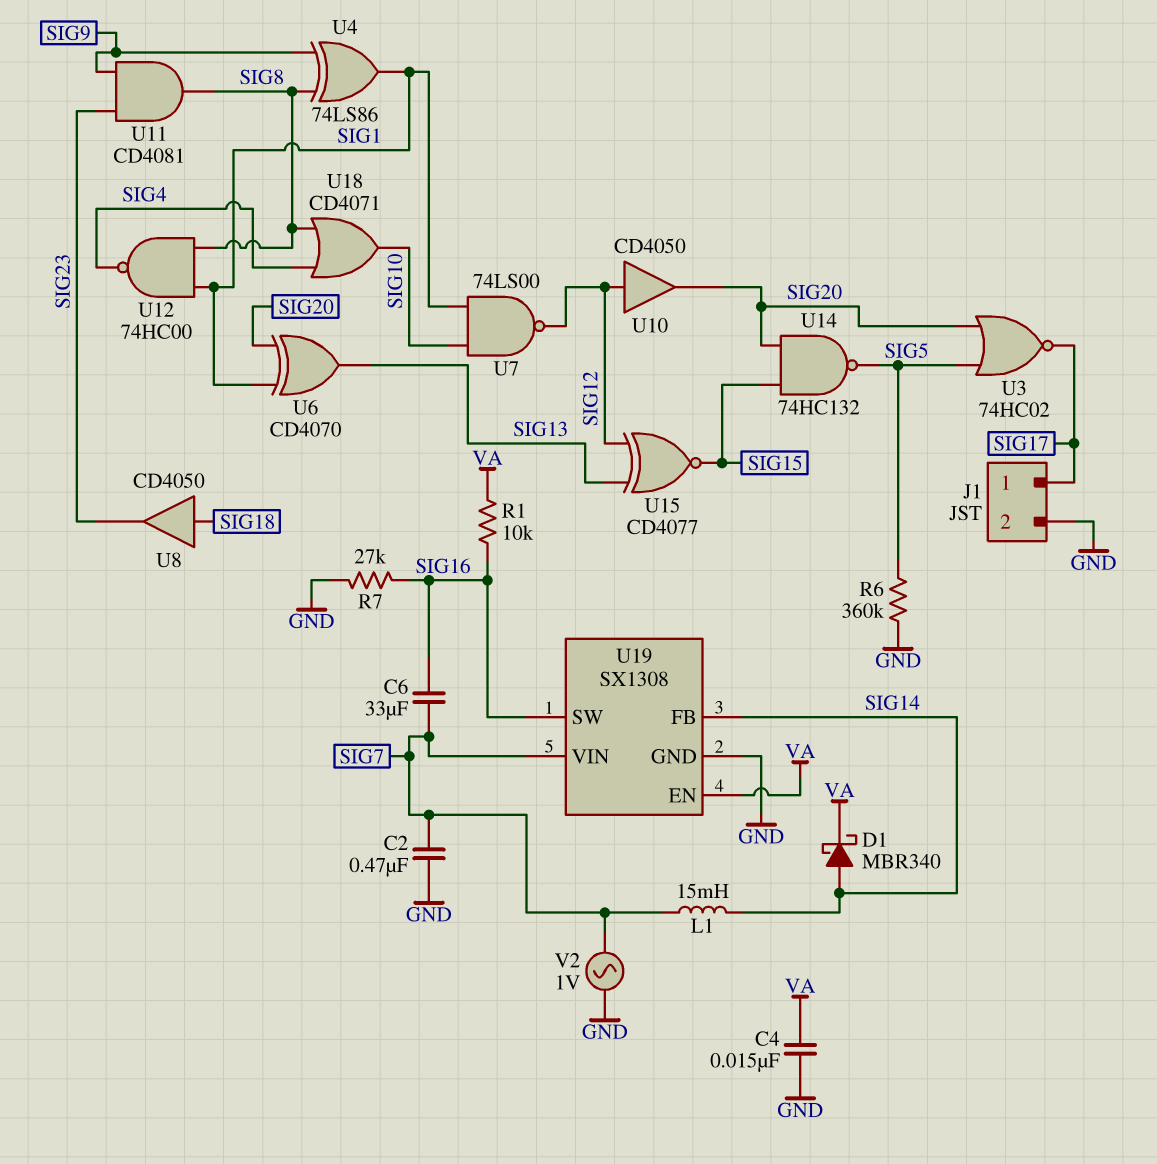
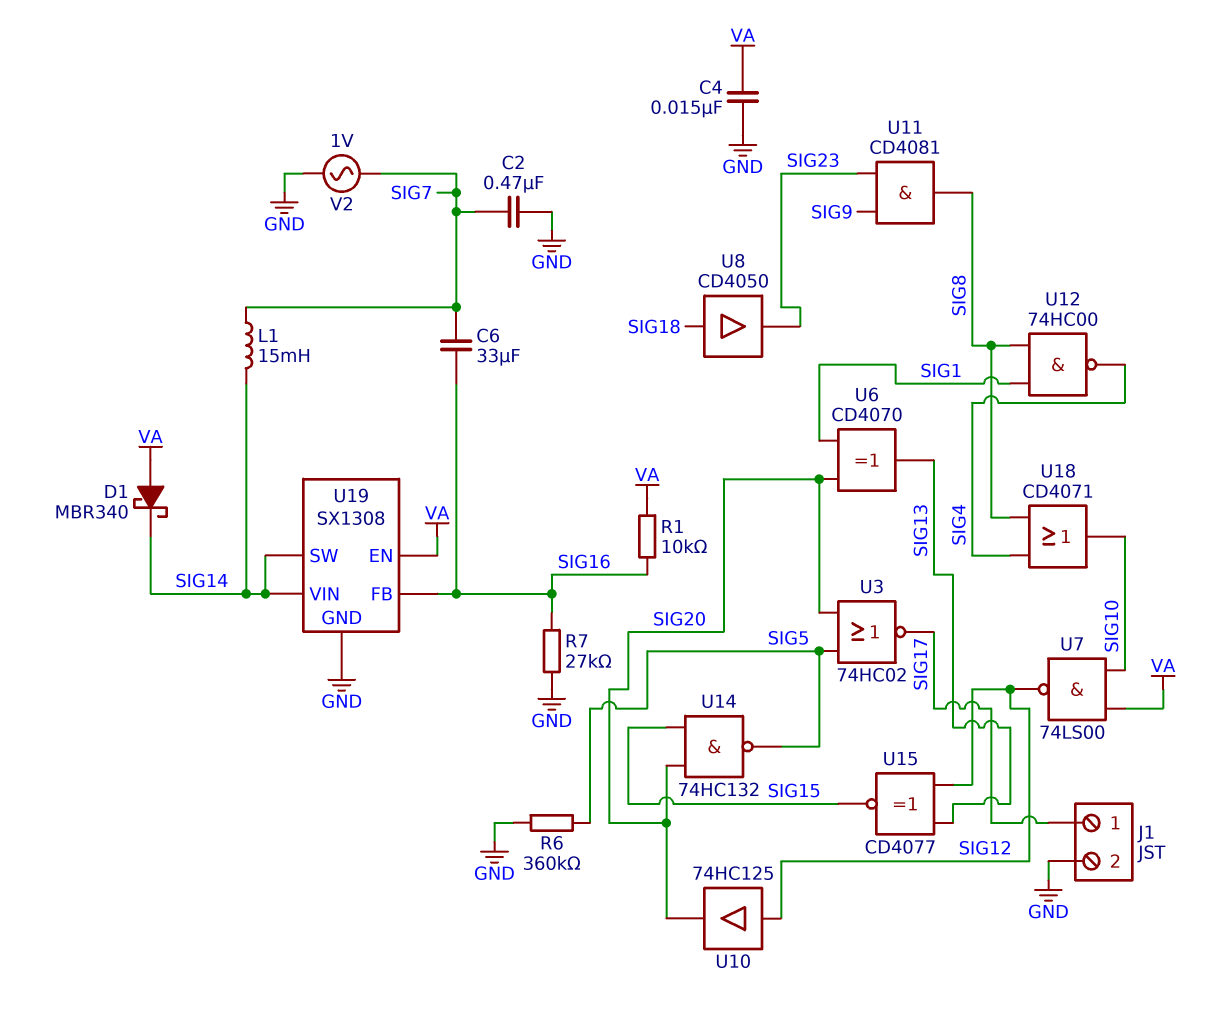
D1: schottky MBR340 (A SIG14, K VA) -> schottky MBR340 (A VA, K SIG14)
U4: XOR 74LS86 (in SIG8, in SIG9, out SIG1) -> none
U7: NAND 74LS00 (in SIG1, in SIG10, out SIG12) -> NAND 74LS00 (in SIG10, in VA, out SIG12)
U10: buffer CD4050 (in SIG12, out SIG20) -> buffer 74HC125 (in SIG12, out SIG20)
U19 pin FB: SIG14 -> SIG16
U19 pin SW: SIG16 -> SIG14
U19 pin VIN: SIG7 -> SIG14

